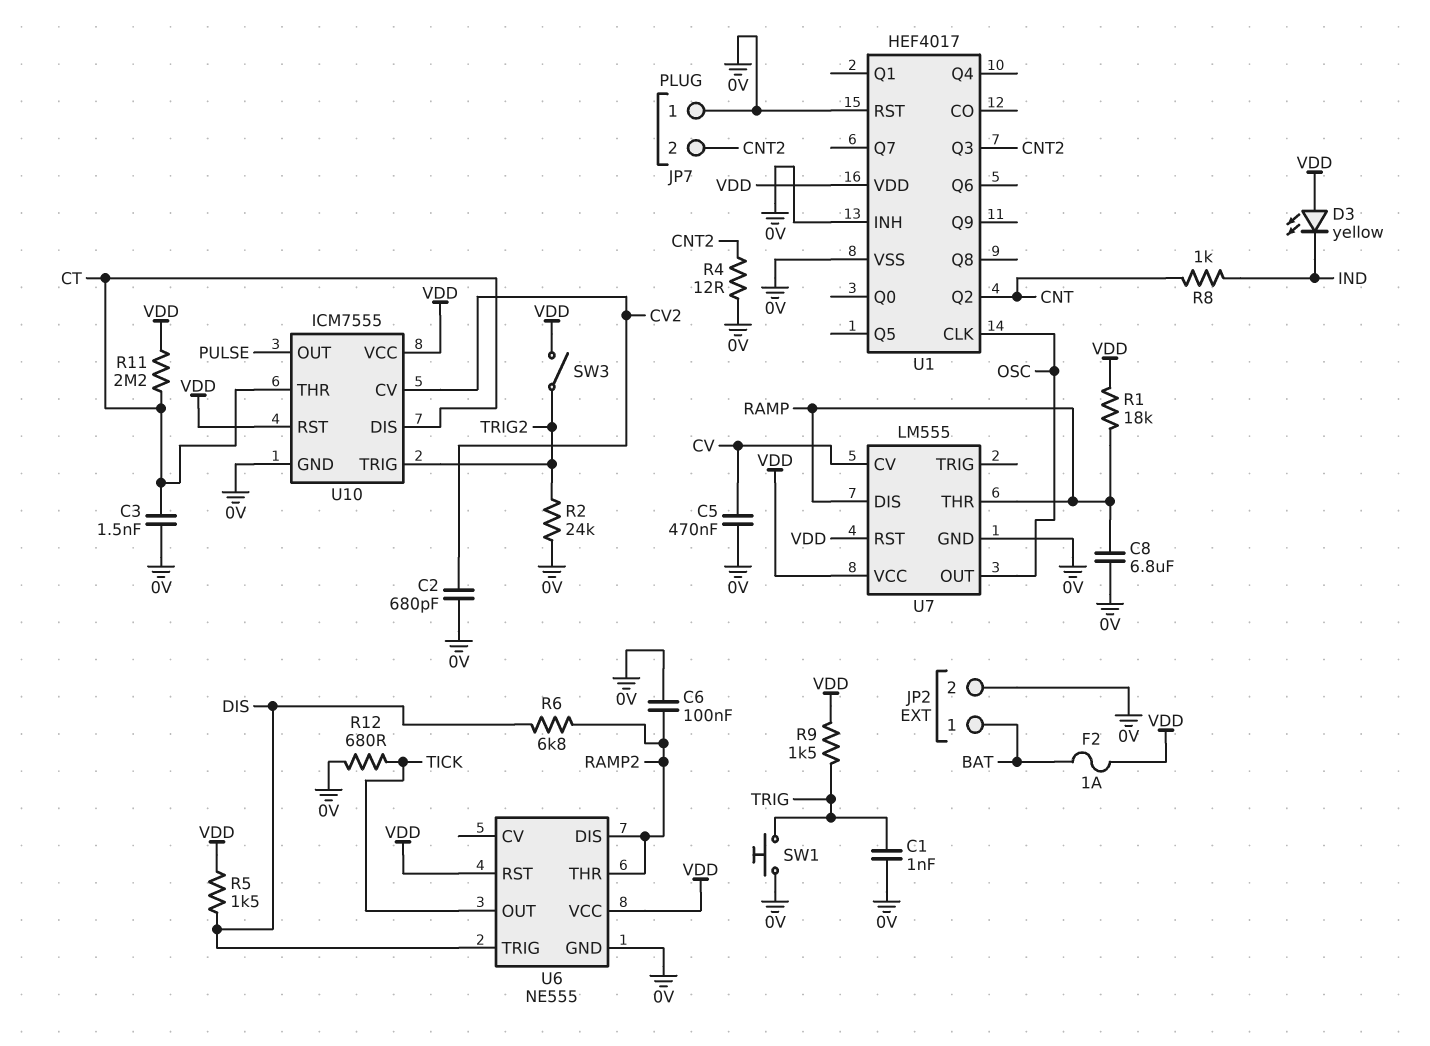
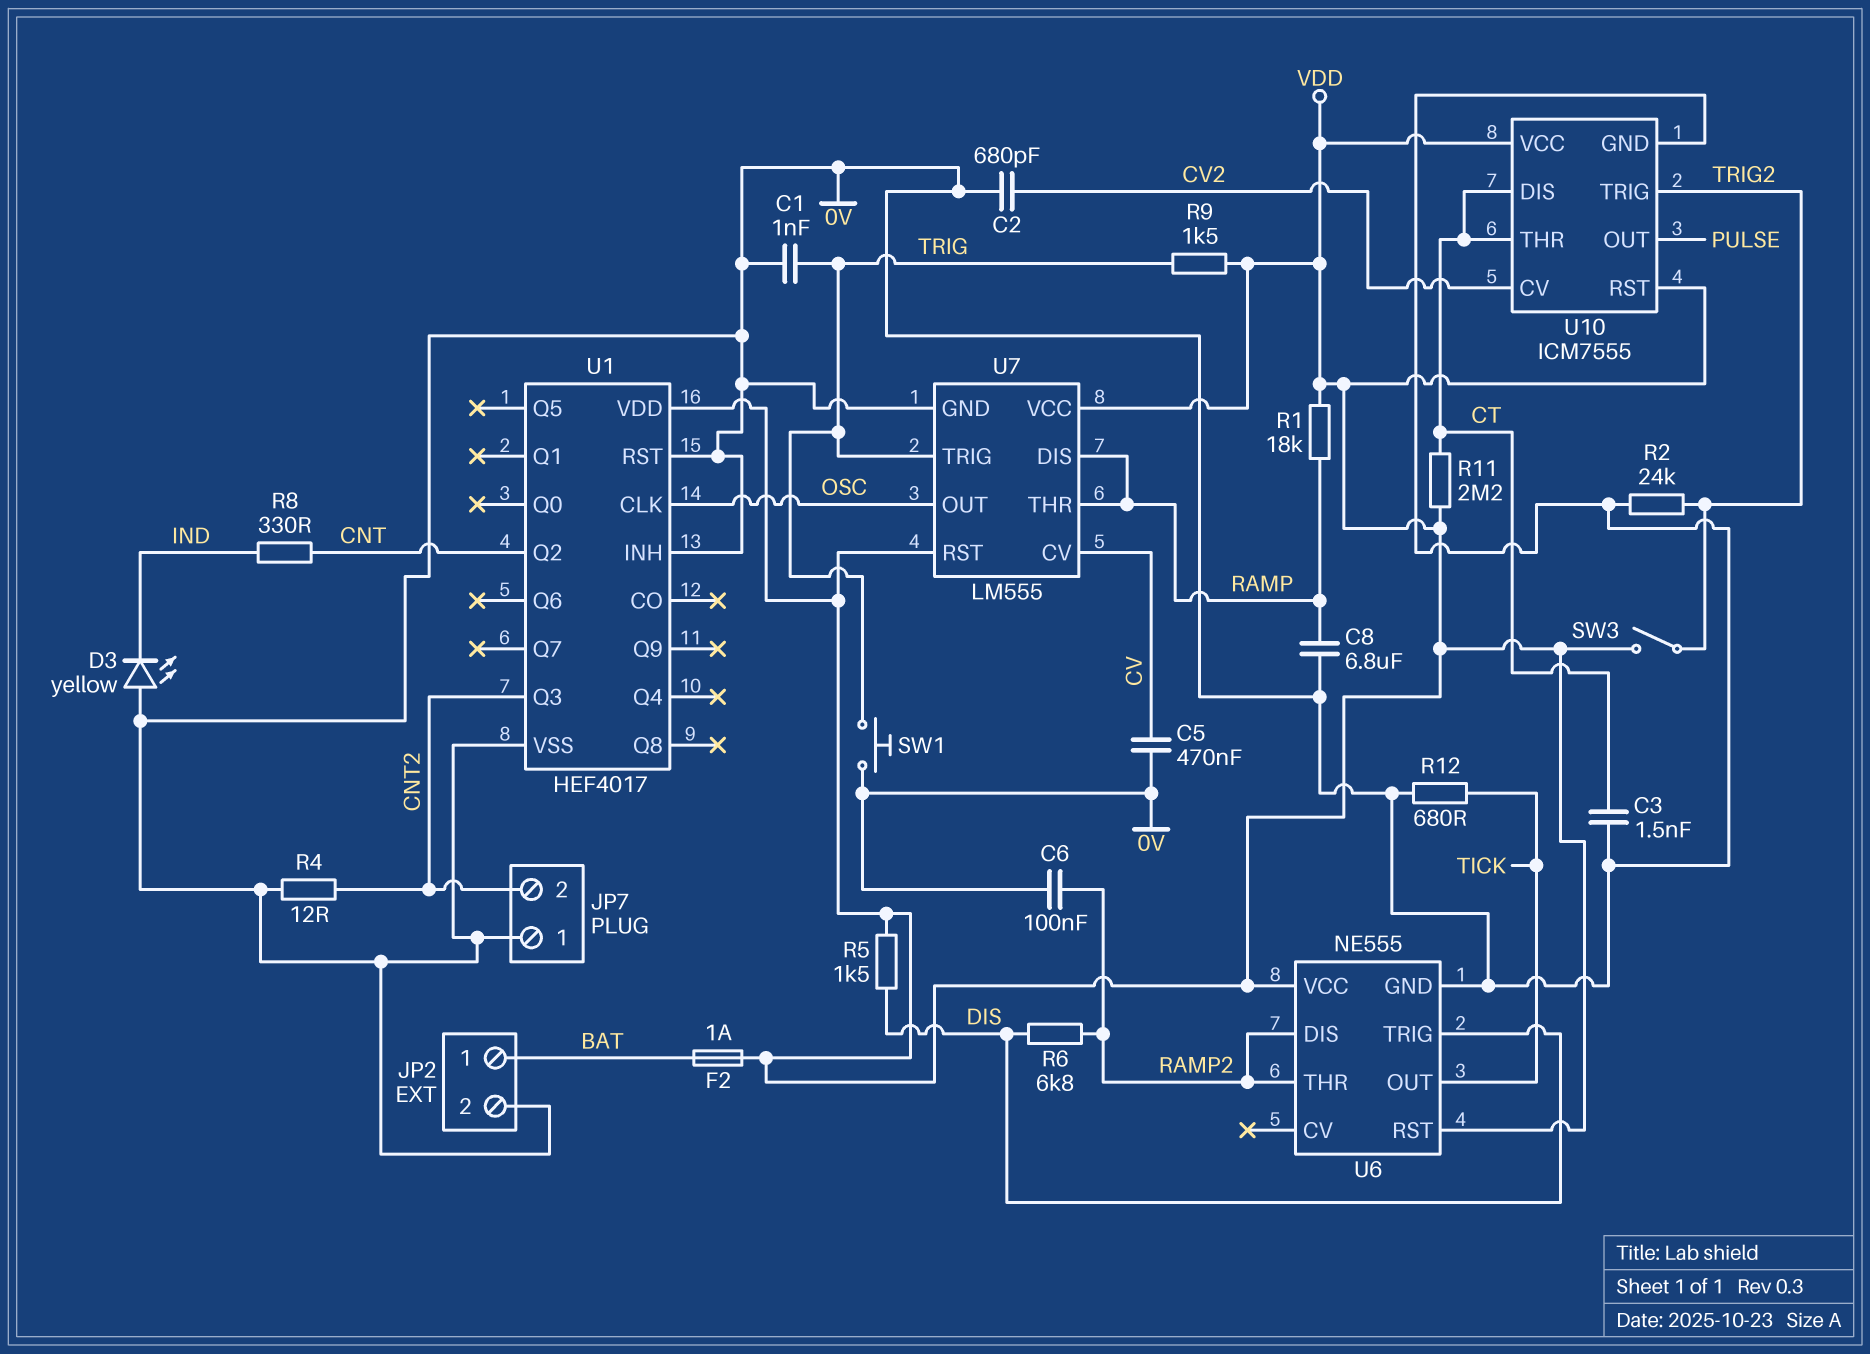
D3: LED yellow (A VDD, K IND) -> LED yellow (A 0V, K IND)
R8: 1k (CNT, IND) -> 330 (CNT, IND)
U7 pin TRIG: none -> TRIG

